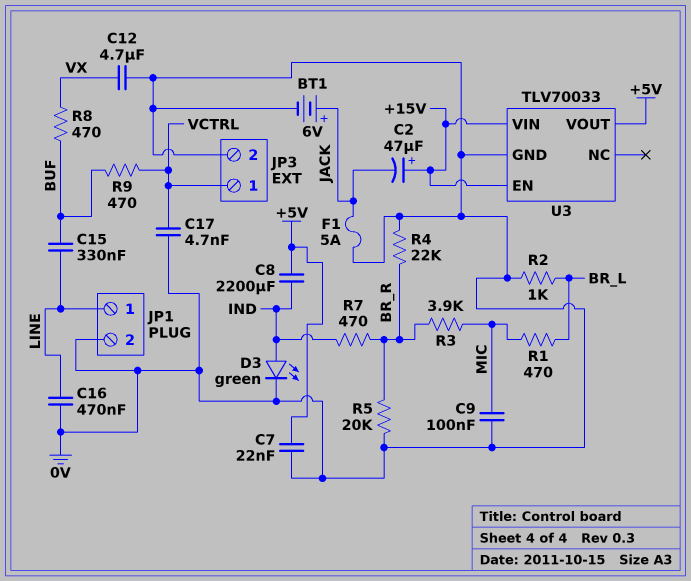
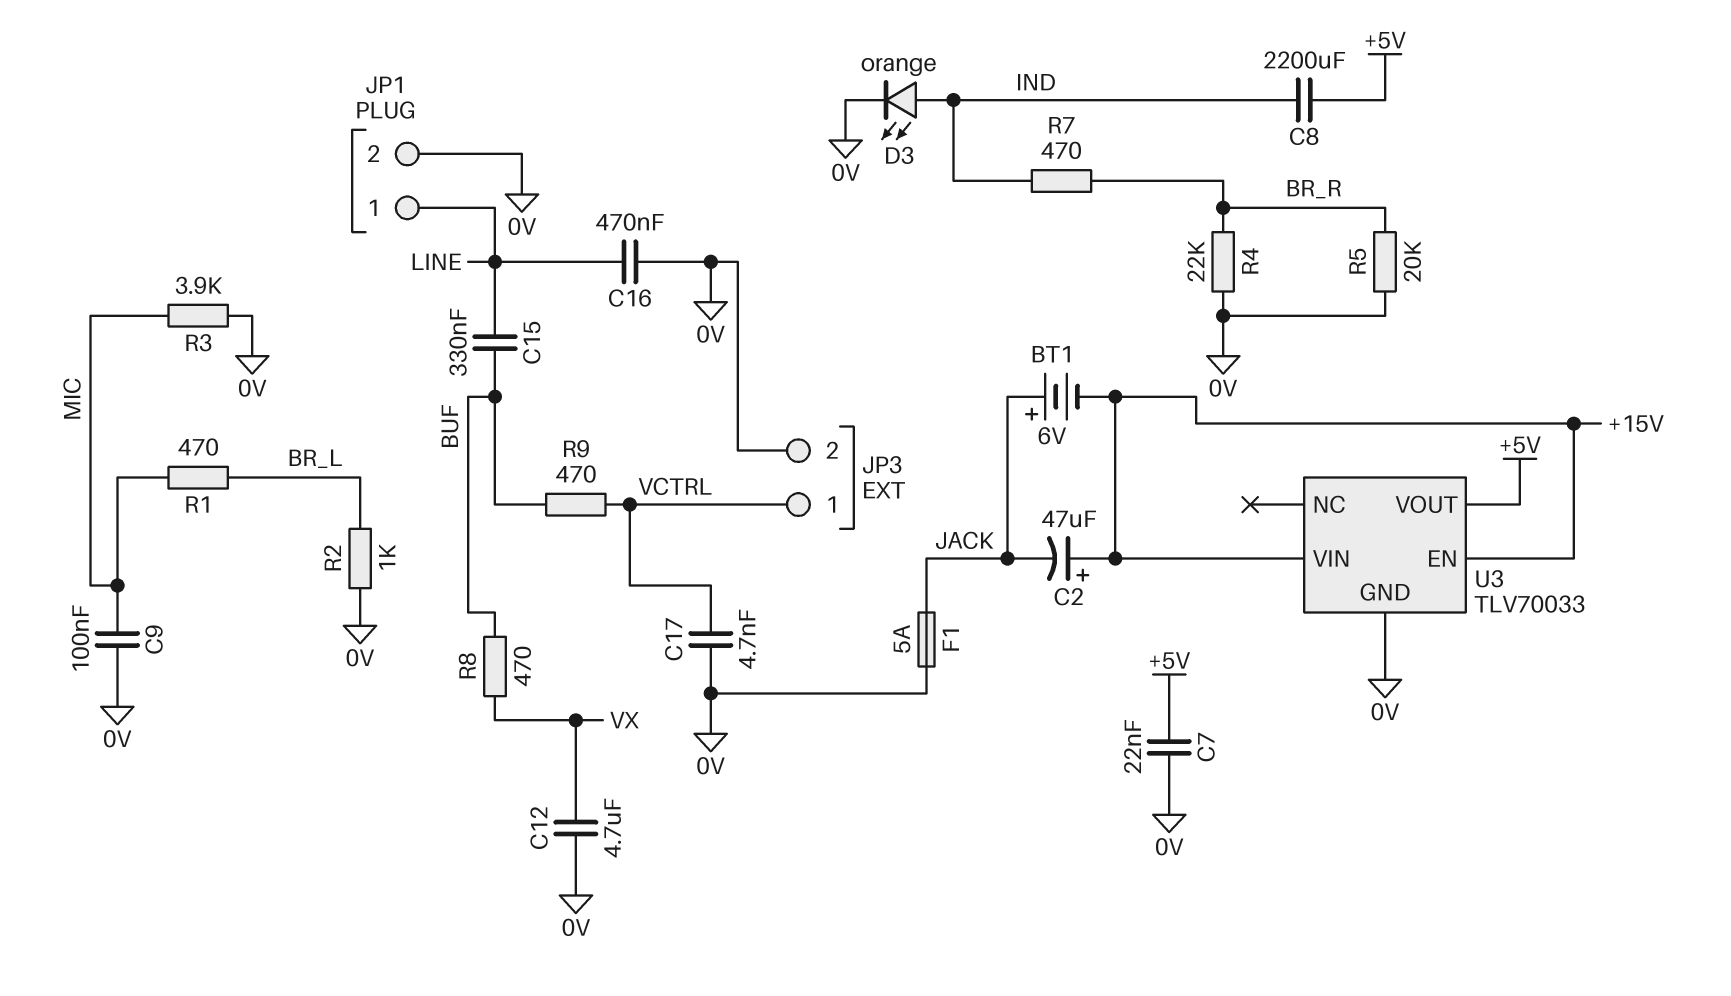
BT1: 6V (plus JACK, minus 0V) -> 6V (plus JACK, minus +15V)
D3: LED green (A IND, K 0V) -> LED orange (A IND, K 0V)
R3: 3.9k (BR_R, MIC) -> 3.9k (0V, MIC)

